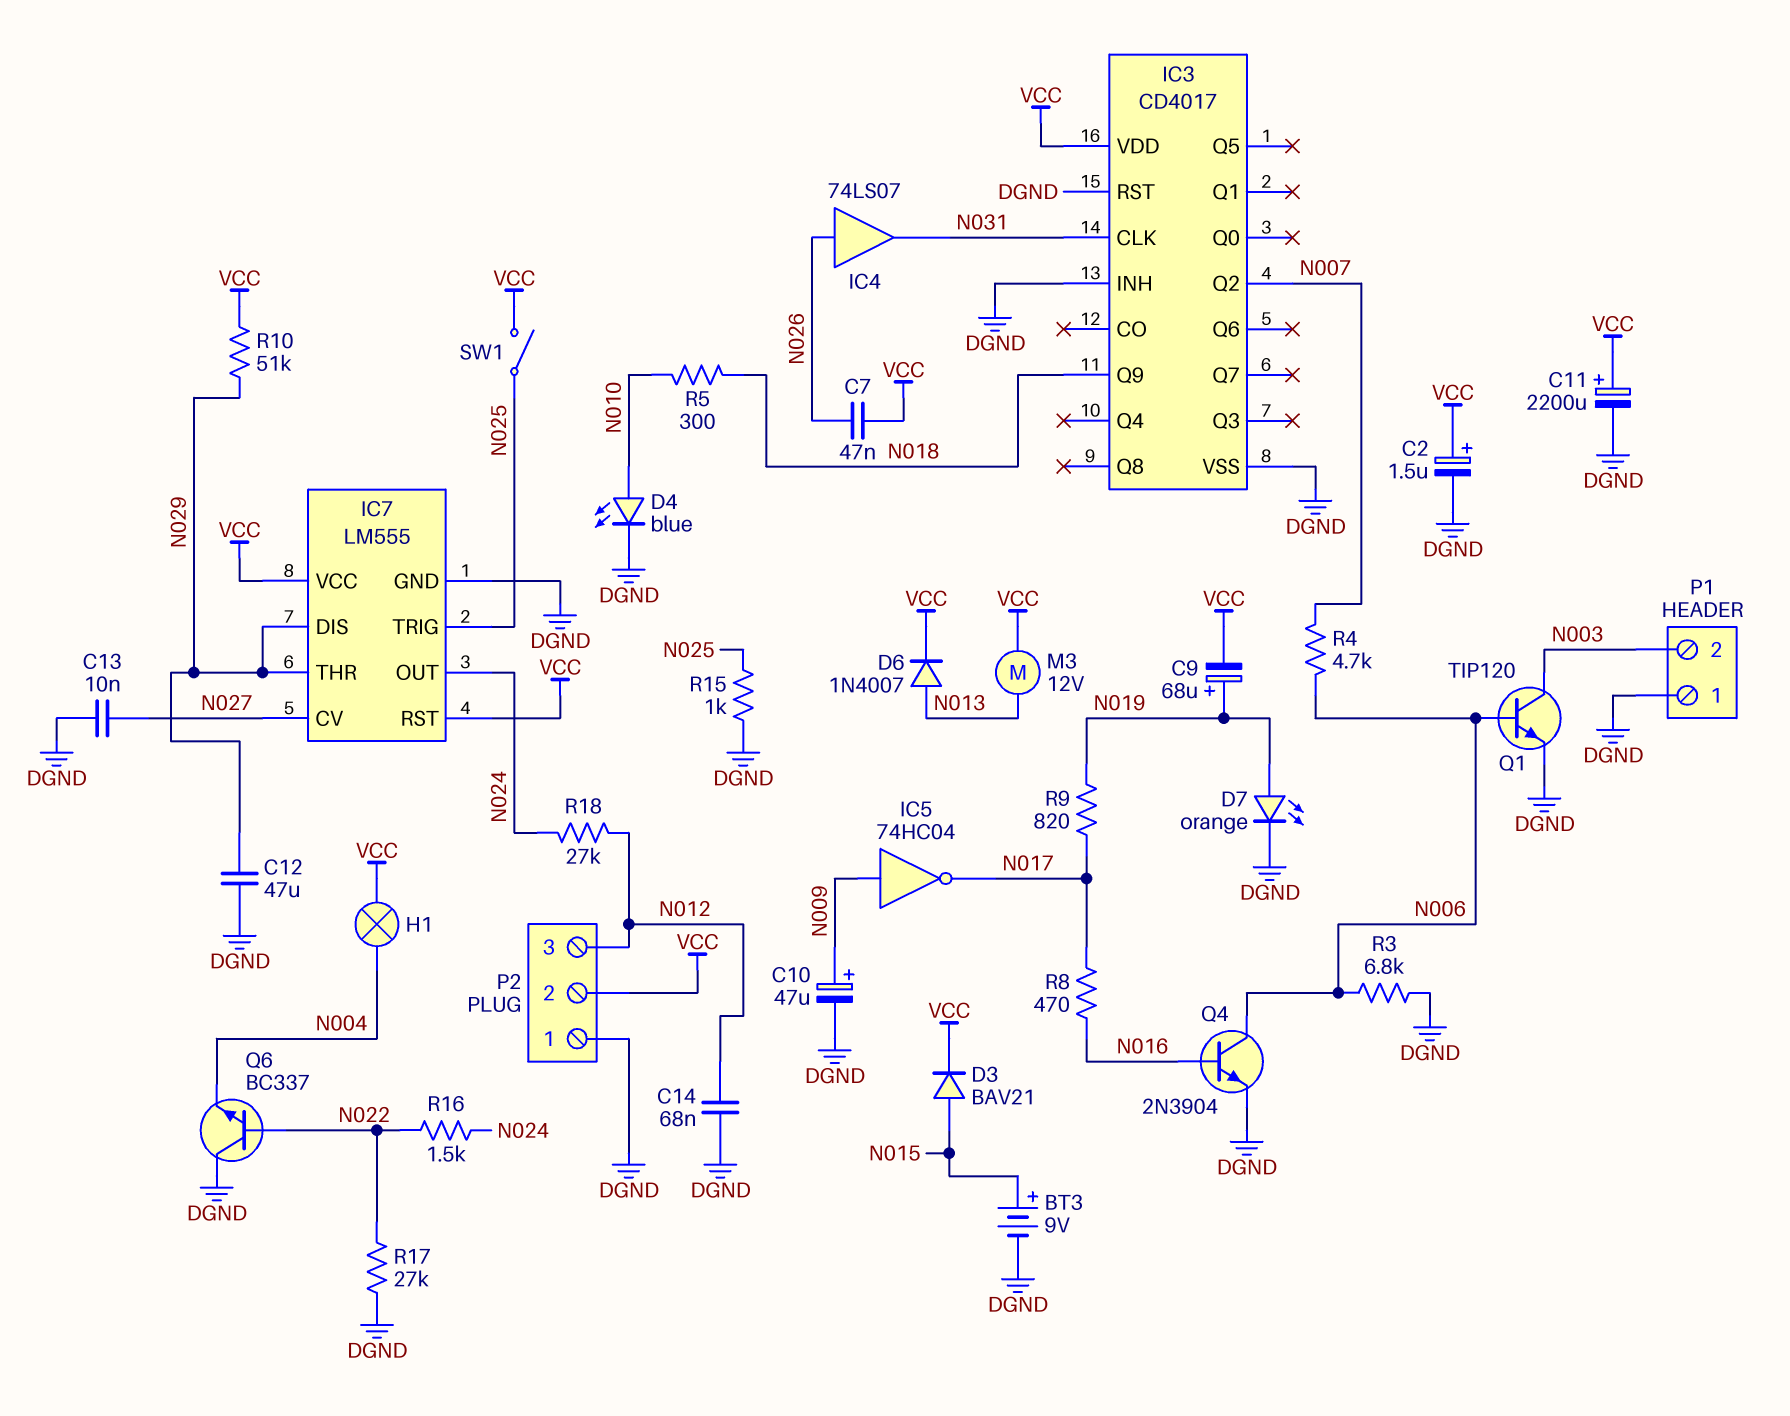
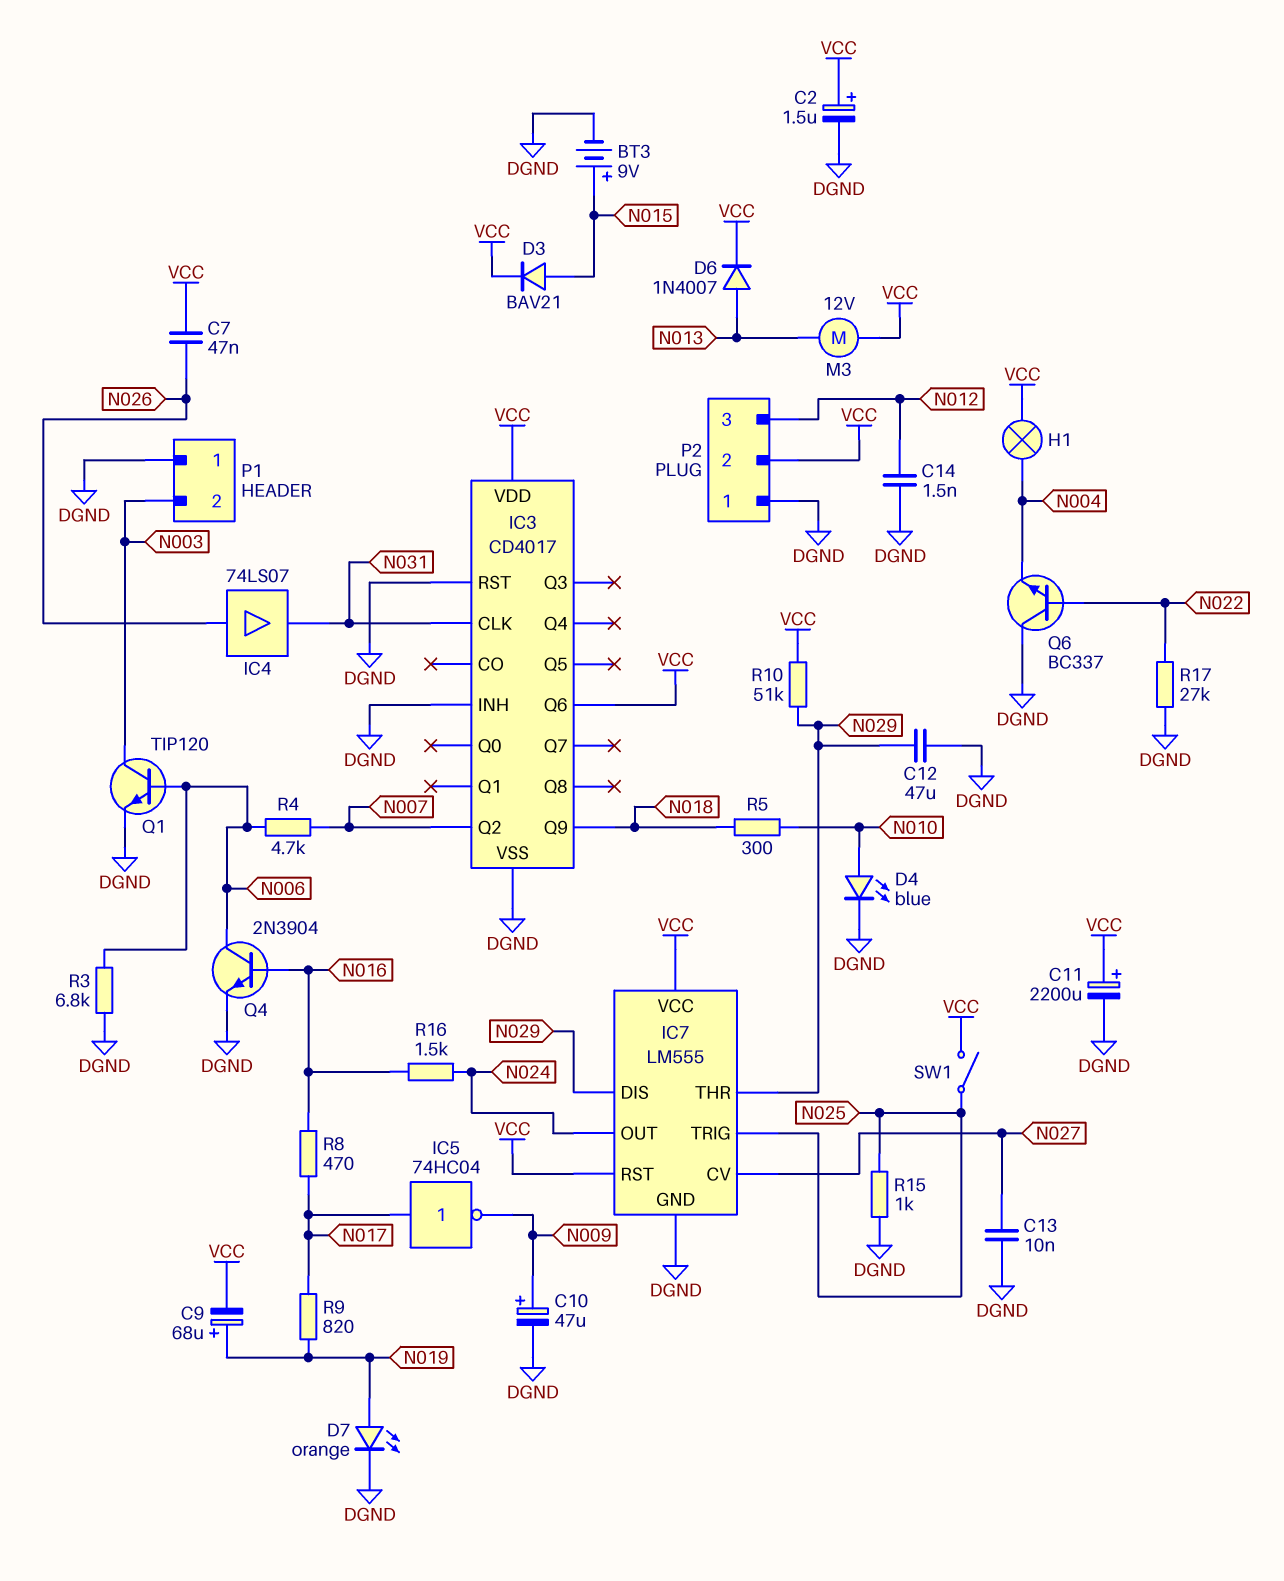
C14: 68nF (DGND, N012) -> 1.5nF (DGND, N012)
IC3 pin Q6: none -> VCC
IC5: NOT 74HC04 (in N009, out N017) -> NOT 74HC04 (in N017, out N009)
R16: 1.5k (N022, N024) -> 1.5k (N016, N024)
R18: 27k (N012, N024) -> none

